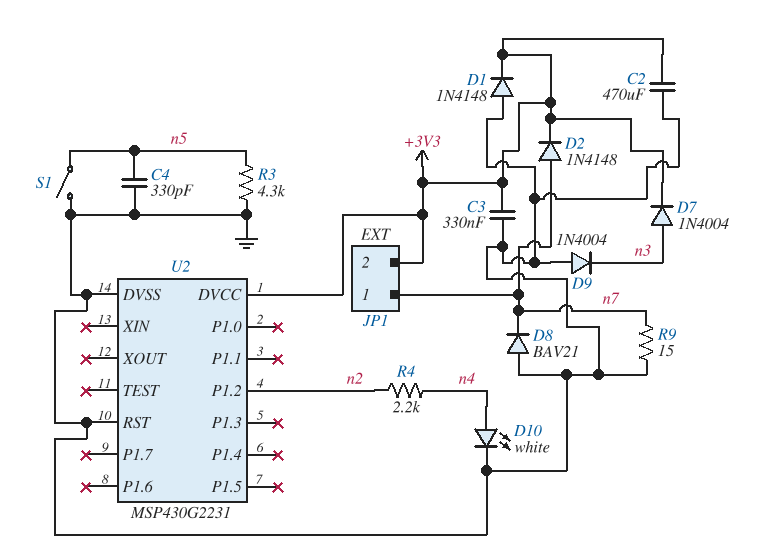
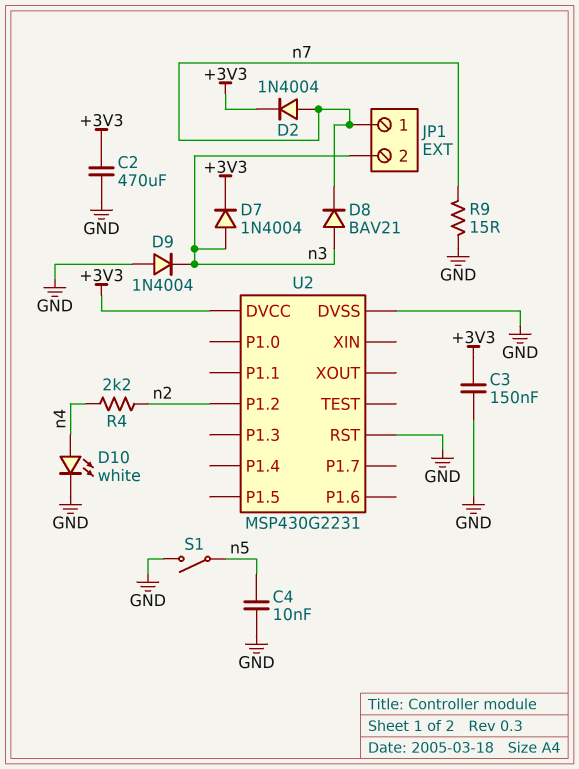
C3: 330nF (+3V3, GND) -> 150nF (+3V3, GND)
C4: 330pF (GND, n5) -> 10nF (GND, n5)
D1: diode 1N4148 (A GND, K +3V3) -> none
D2: diode 1N4148 (A n7, K +3V3) -> diode 1N4004 (A n7, K +3V3)
D8: diode BAV21 (A GND, K n7) -> diode BAV21 (A n3, K n7)
JP1 pin 2: +3V3 -> n3
R3: 4.3k (GND, n5) -> none

